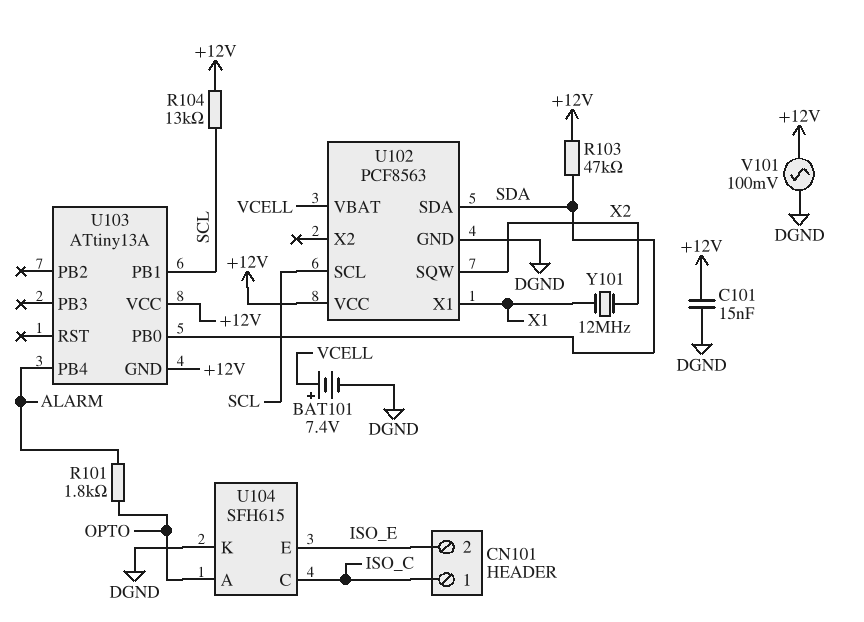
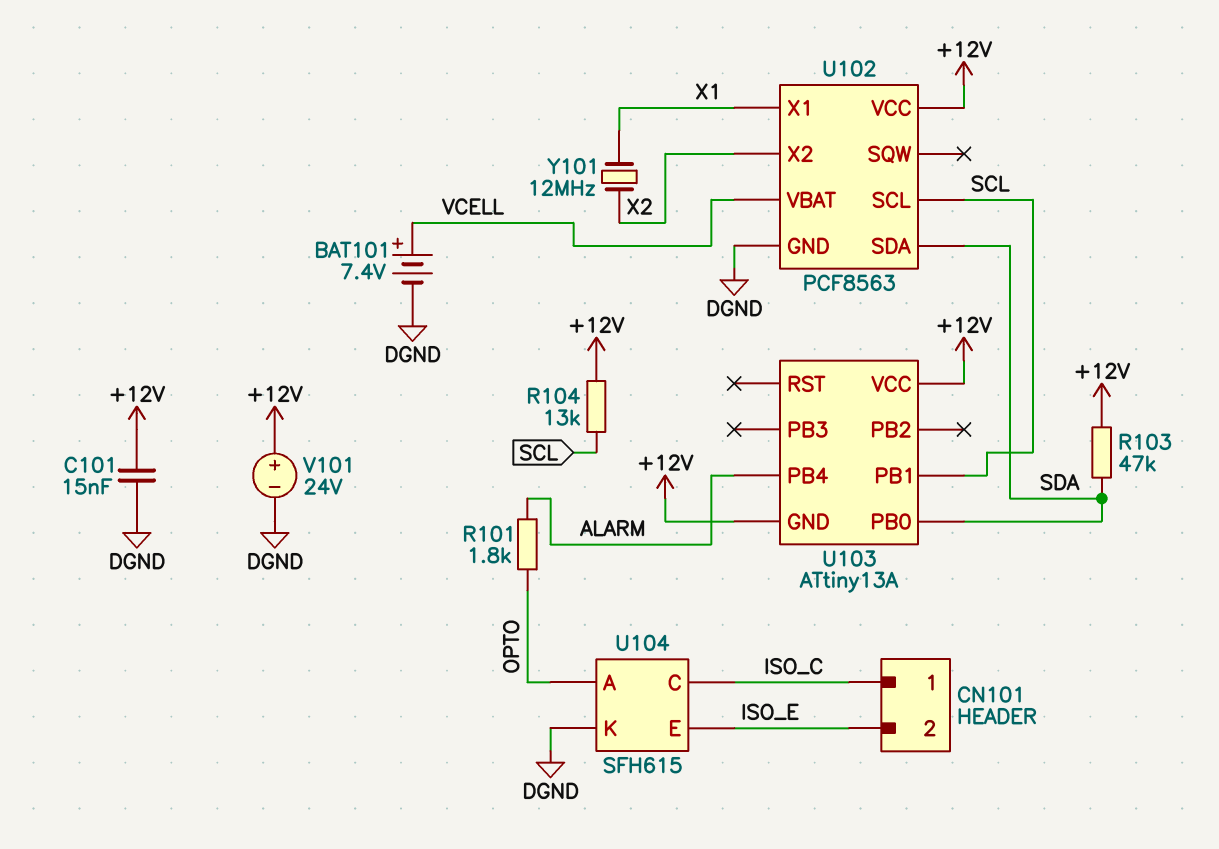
U102 pin SQW: X2 -> none
U102 pin X2: none -> X2
V101: AC 100mV (+12V, DGND) -> 24V (plus +12V, minus DGND)

